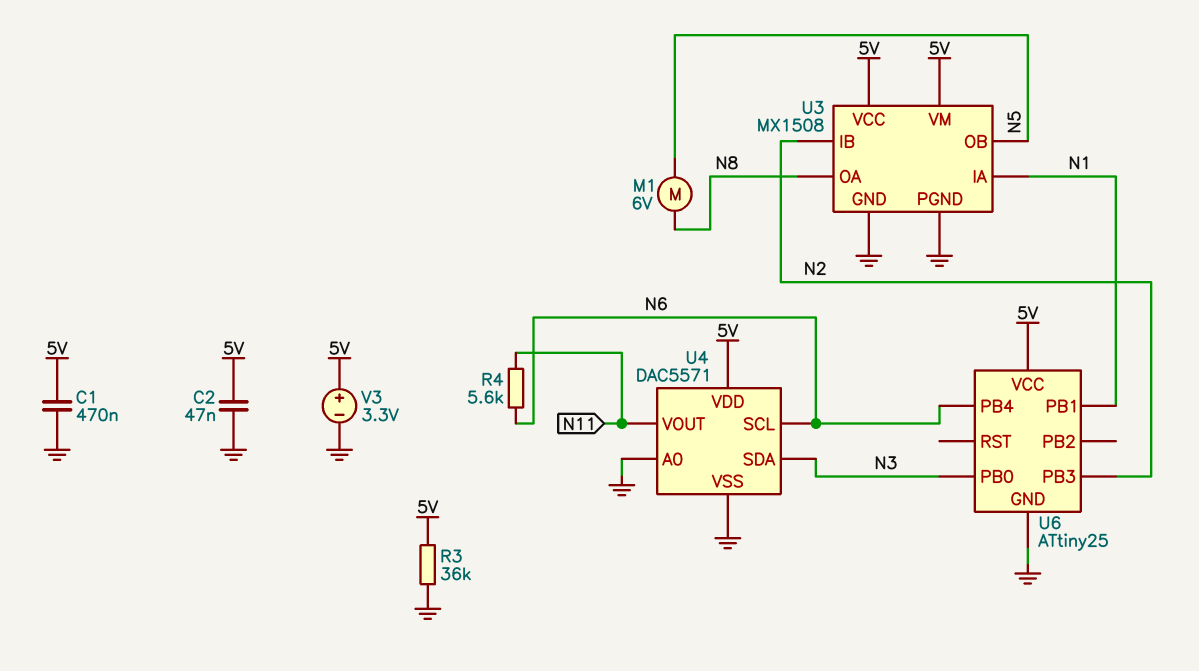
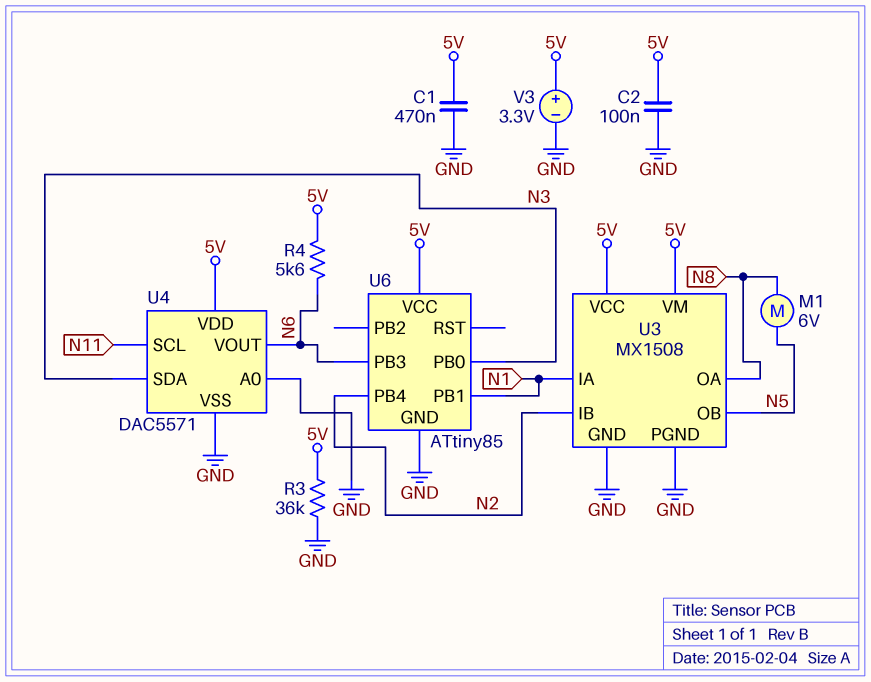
C2: 47nF (5V, GND) -> 100nF (5V, GND)
R4: 5.6k (N6, N11) -> 5.6k (5V, N6)
U4 pin SCL: N6 -> N11
U4 pin VOUT: N11 -> N6
U6: ATtiny25 -> ATtiny85
U6 pin PB3: N2 -> N6
U6 pin PB4: N6 -> N2

